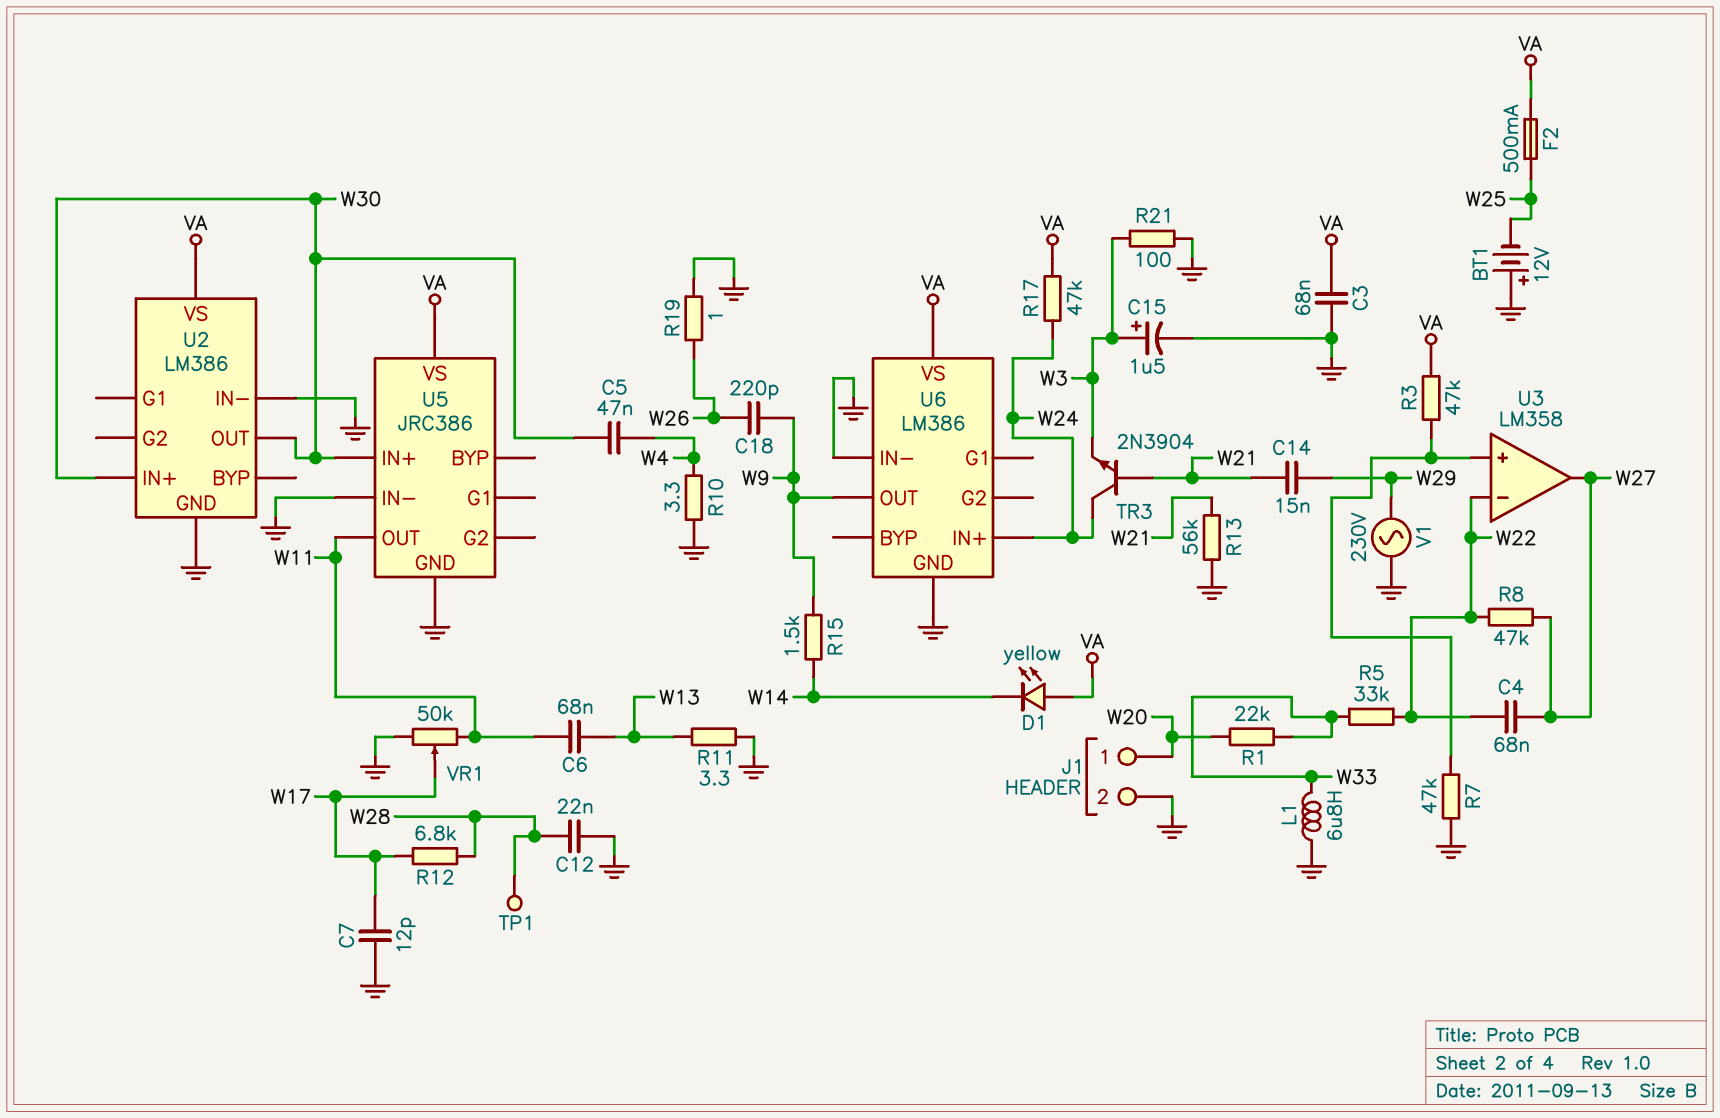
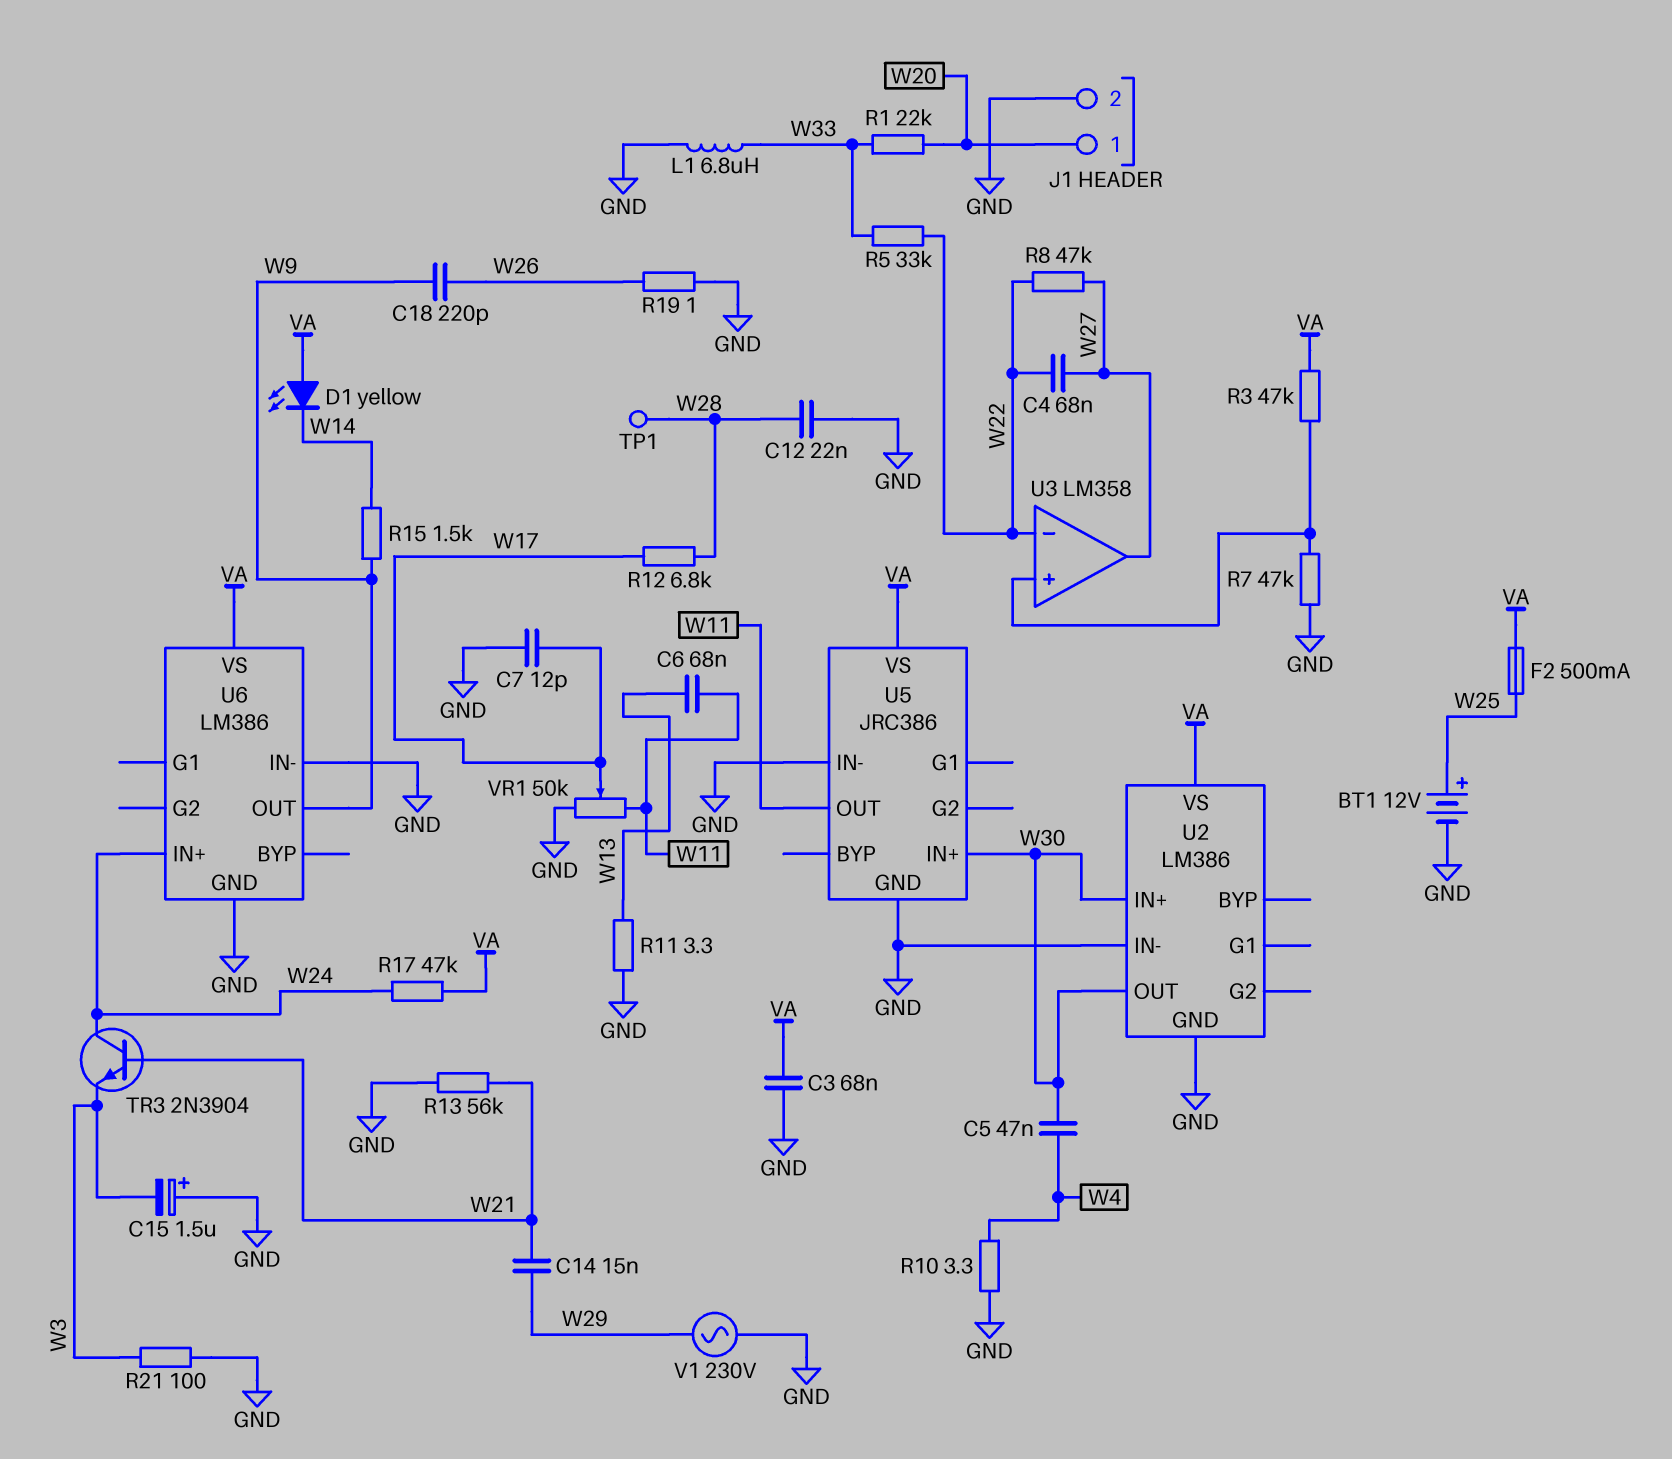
BT1: 12V (plus GND, minus W25) -> 12V (plus W25, minus GND)
C15: 1.5uF (plus W3, minus GND) -> 1.5uF (plus GND, minus W3)

